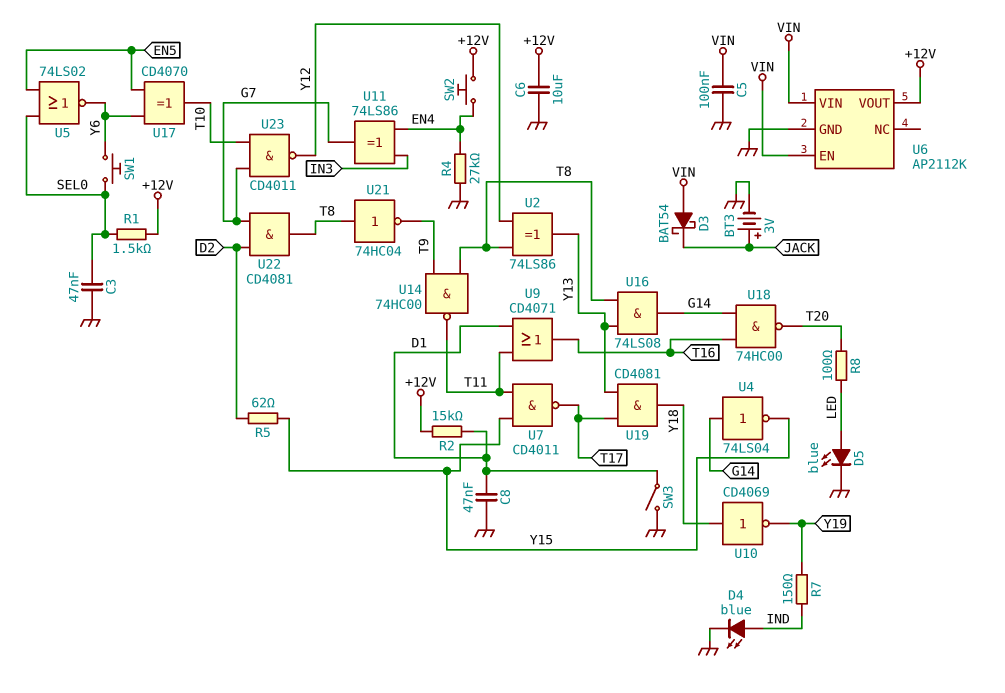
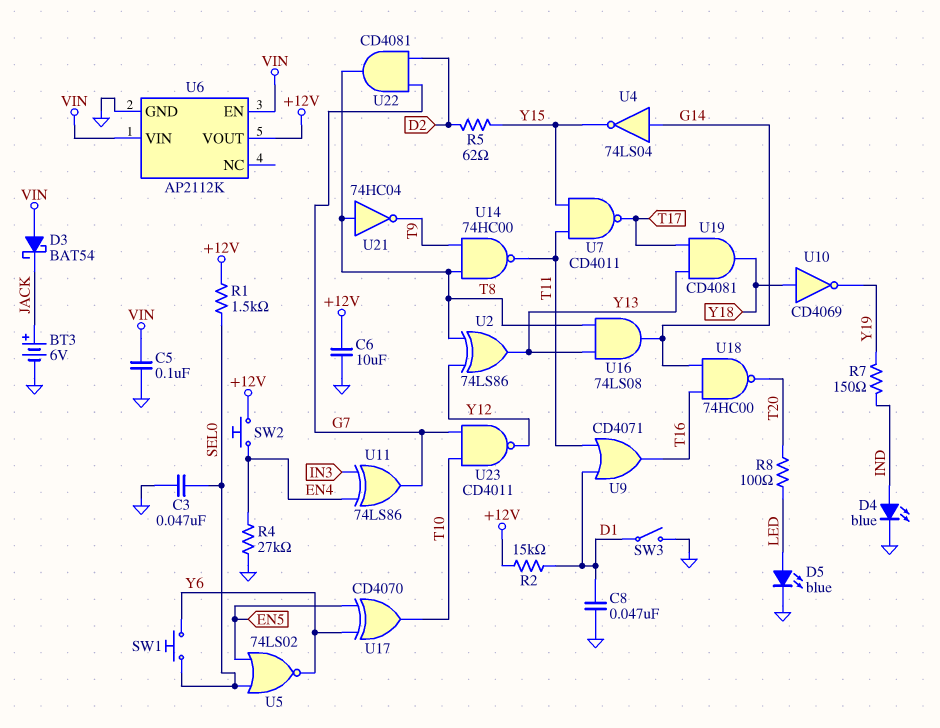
BT3: 3V (plus JACK, minus GND) -> 6V (plus JACK, minus GND)

